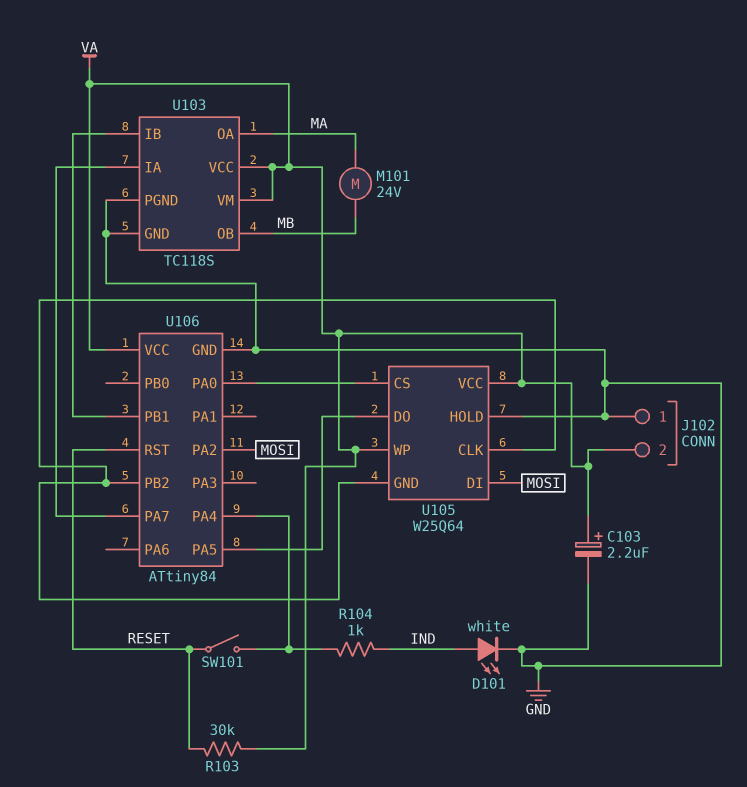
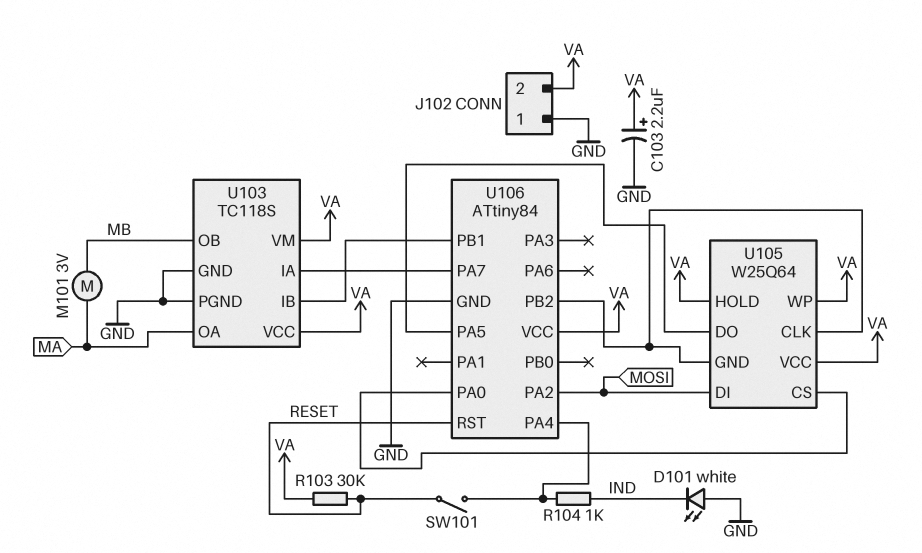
D101: LED white (A IND, K GND) -> LED white (A GND, K IND)
M101: motor 24V (MA, MB) -> motor 3V (MA, MB)
U105 pin HOLD: GND -> VA

